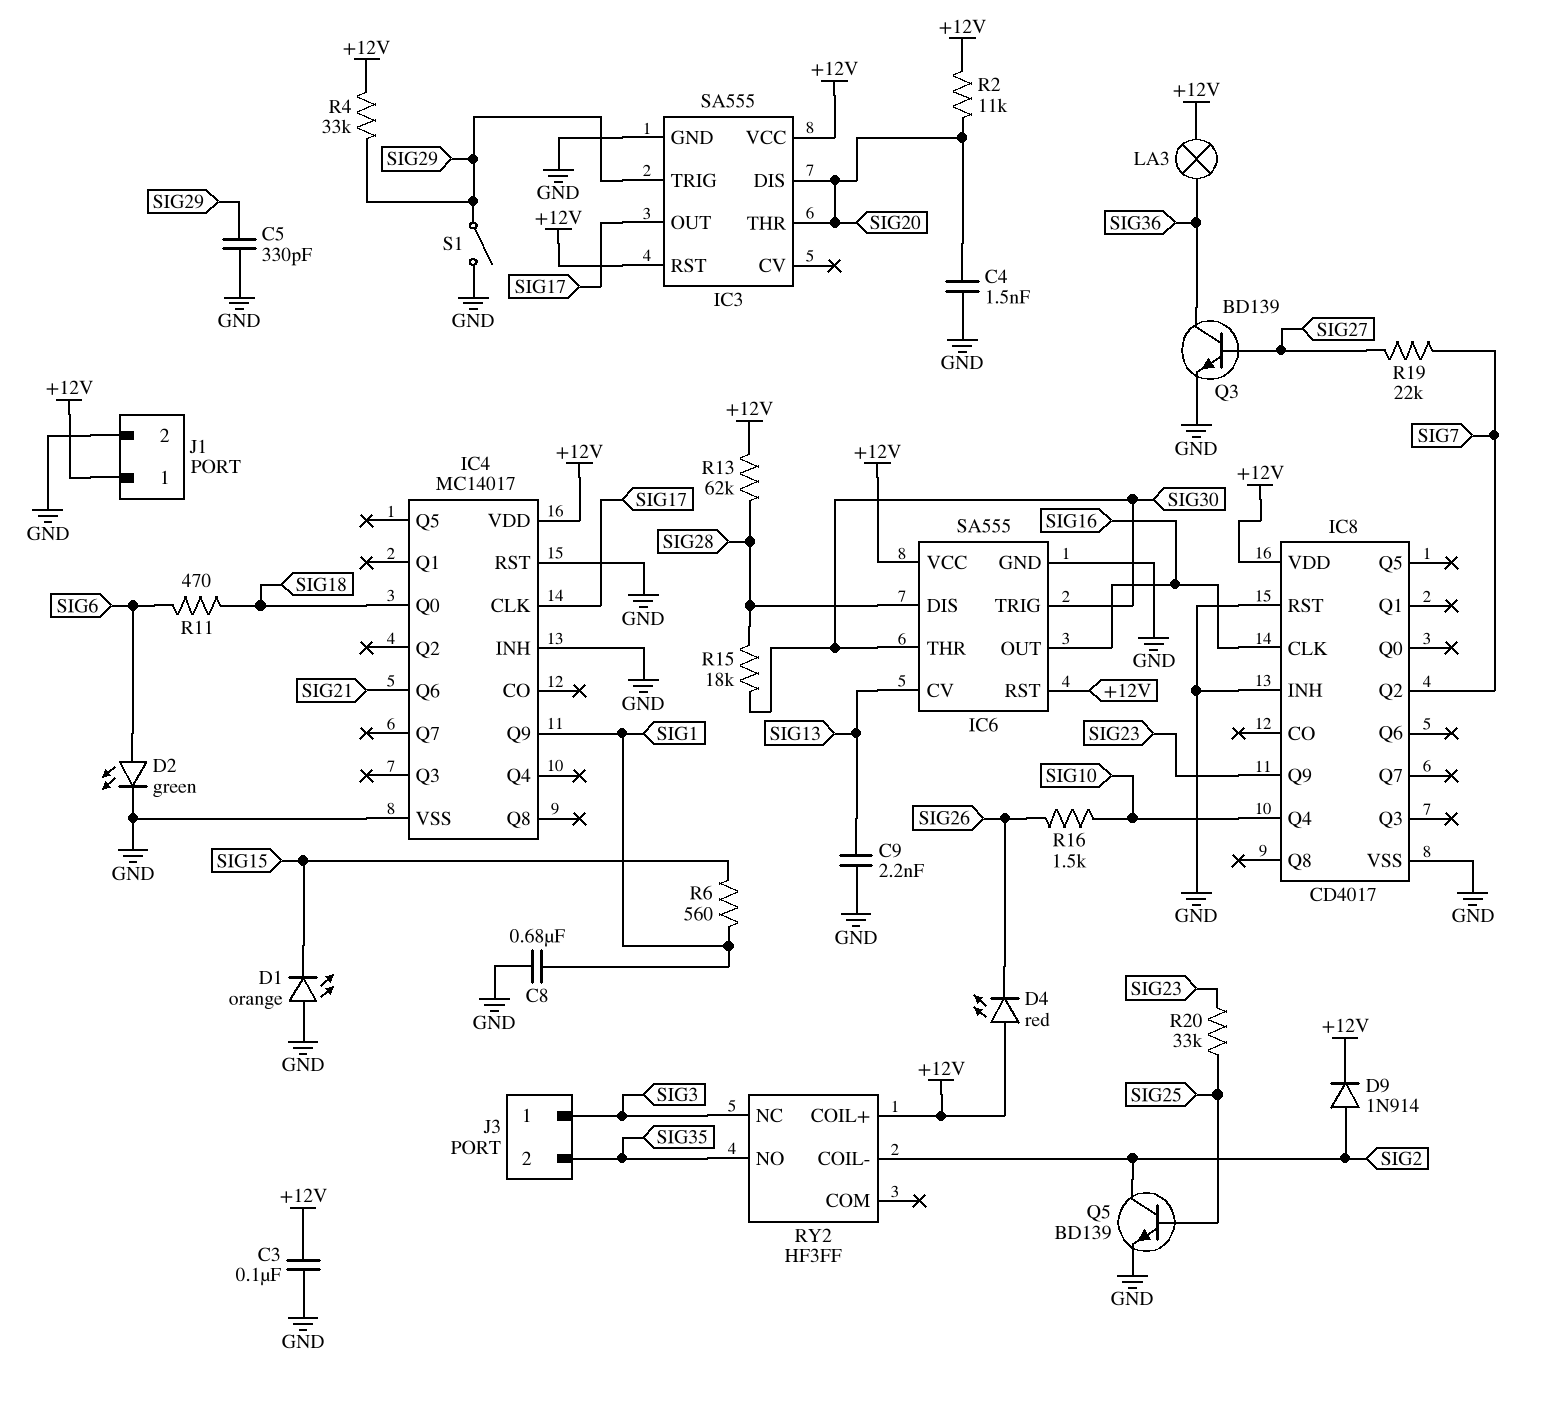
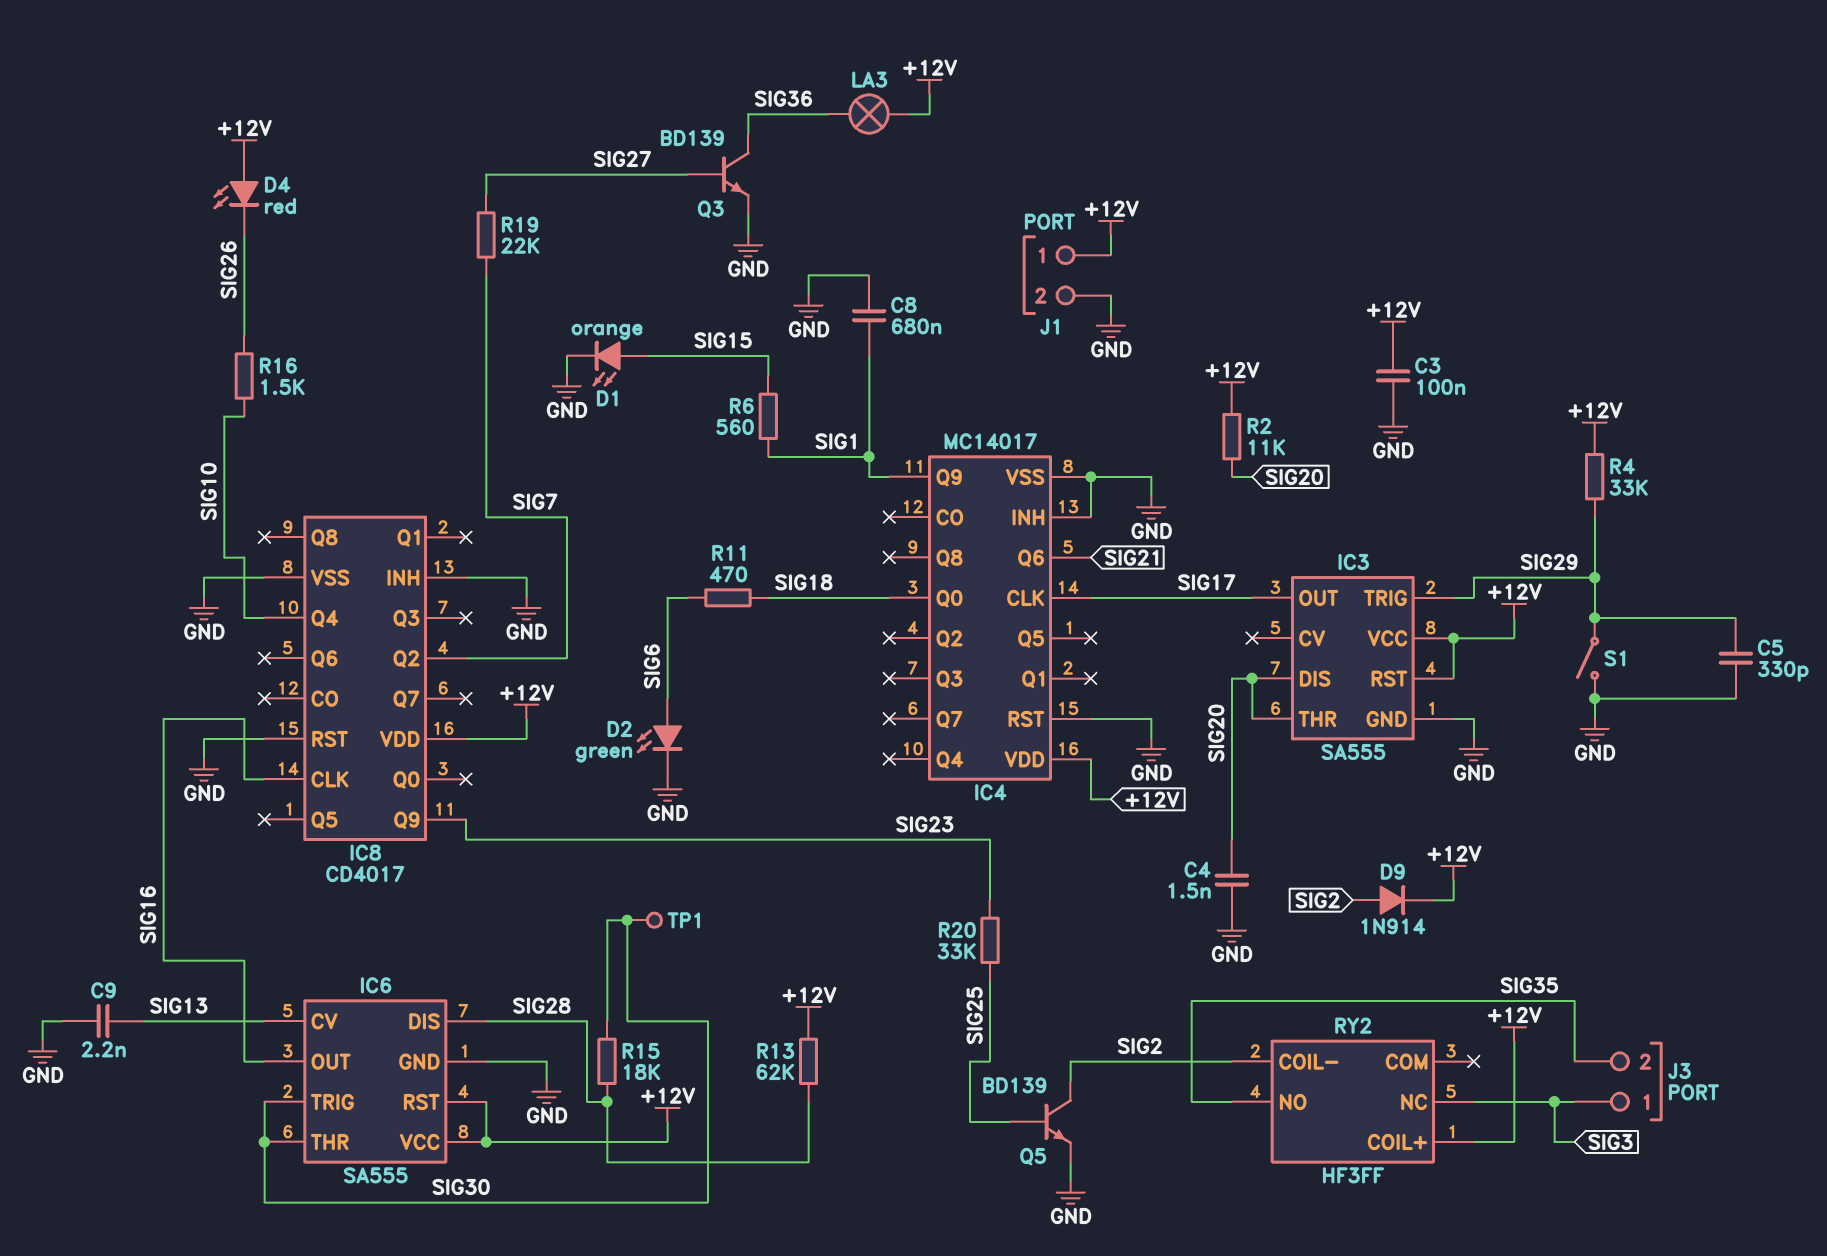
D1: LED orange (A GND, K SIG15) -> LED orange (A SIG15, K GND)
TP1: none -> test point (SIG30)

